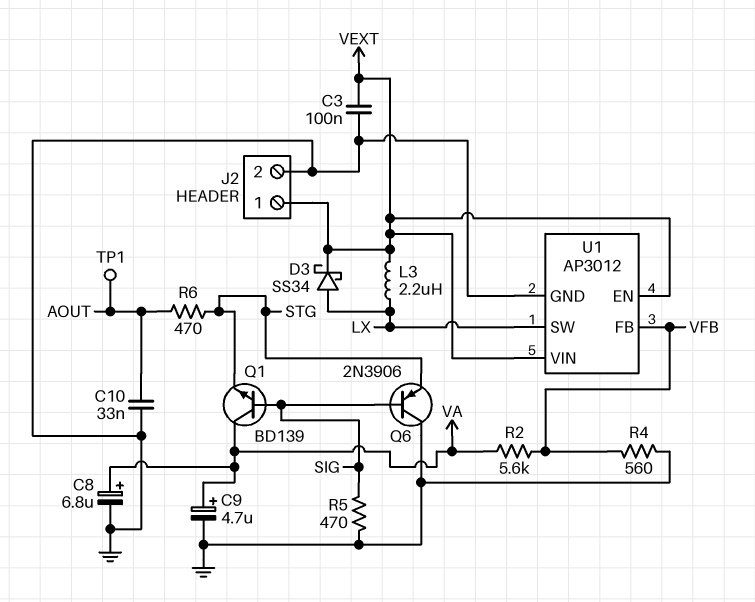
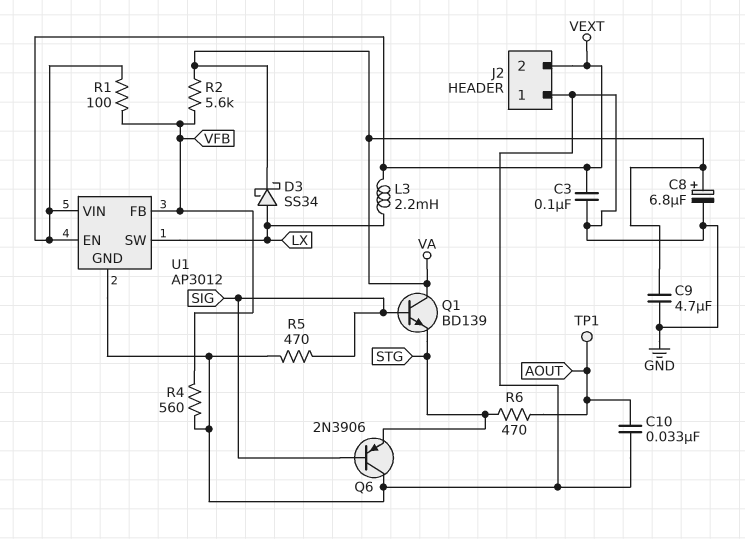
C9: 4.7uF (plus VA, minus GND) -> 4.7uF (GND, VA)
D3: schottky SS34 (A LX, K VEXT) -> schottky SS34 (A LX, K VA)
J2 pin 1: VEXT -> GND
J2 pin 2: GND -> VEXT
L3: 2.2uH (LX, VEXT) -> 2.2mH (LX, VEXT)
R1: none -> 100 (VEXT, VFB)

